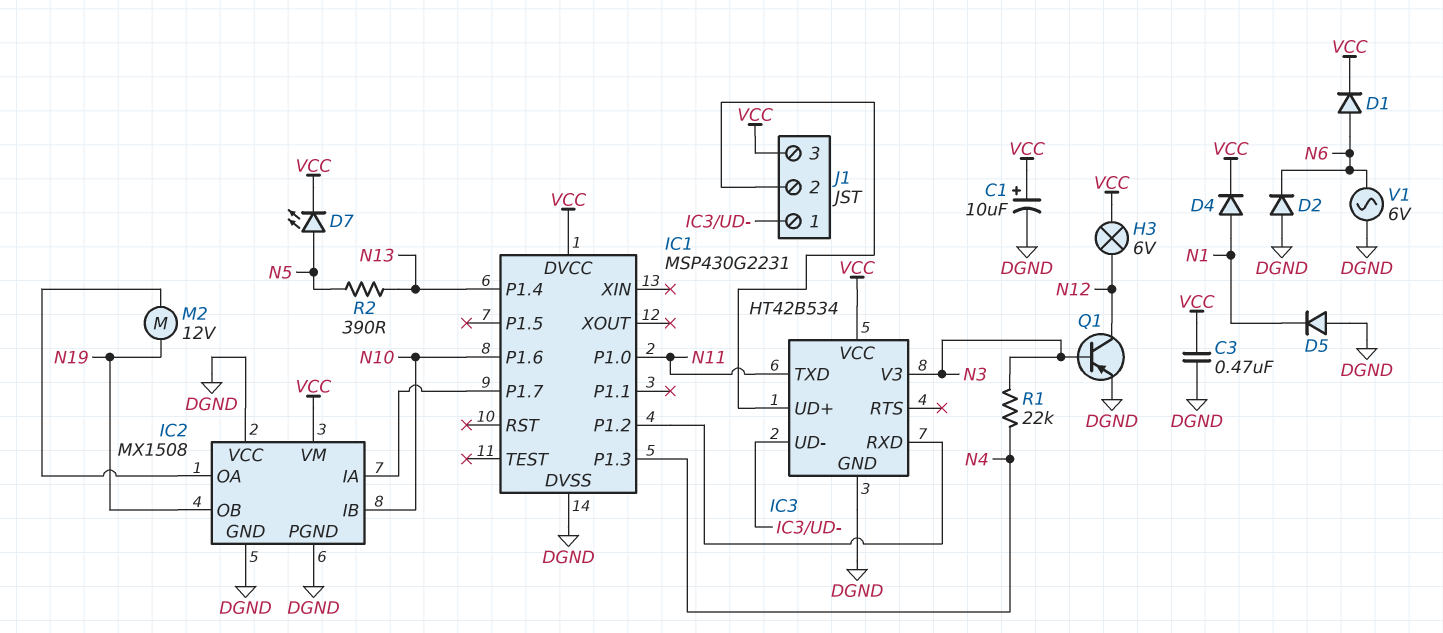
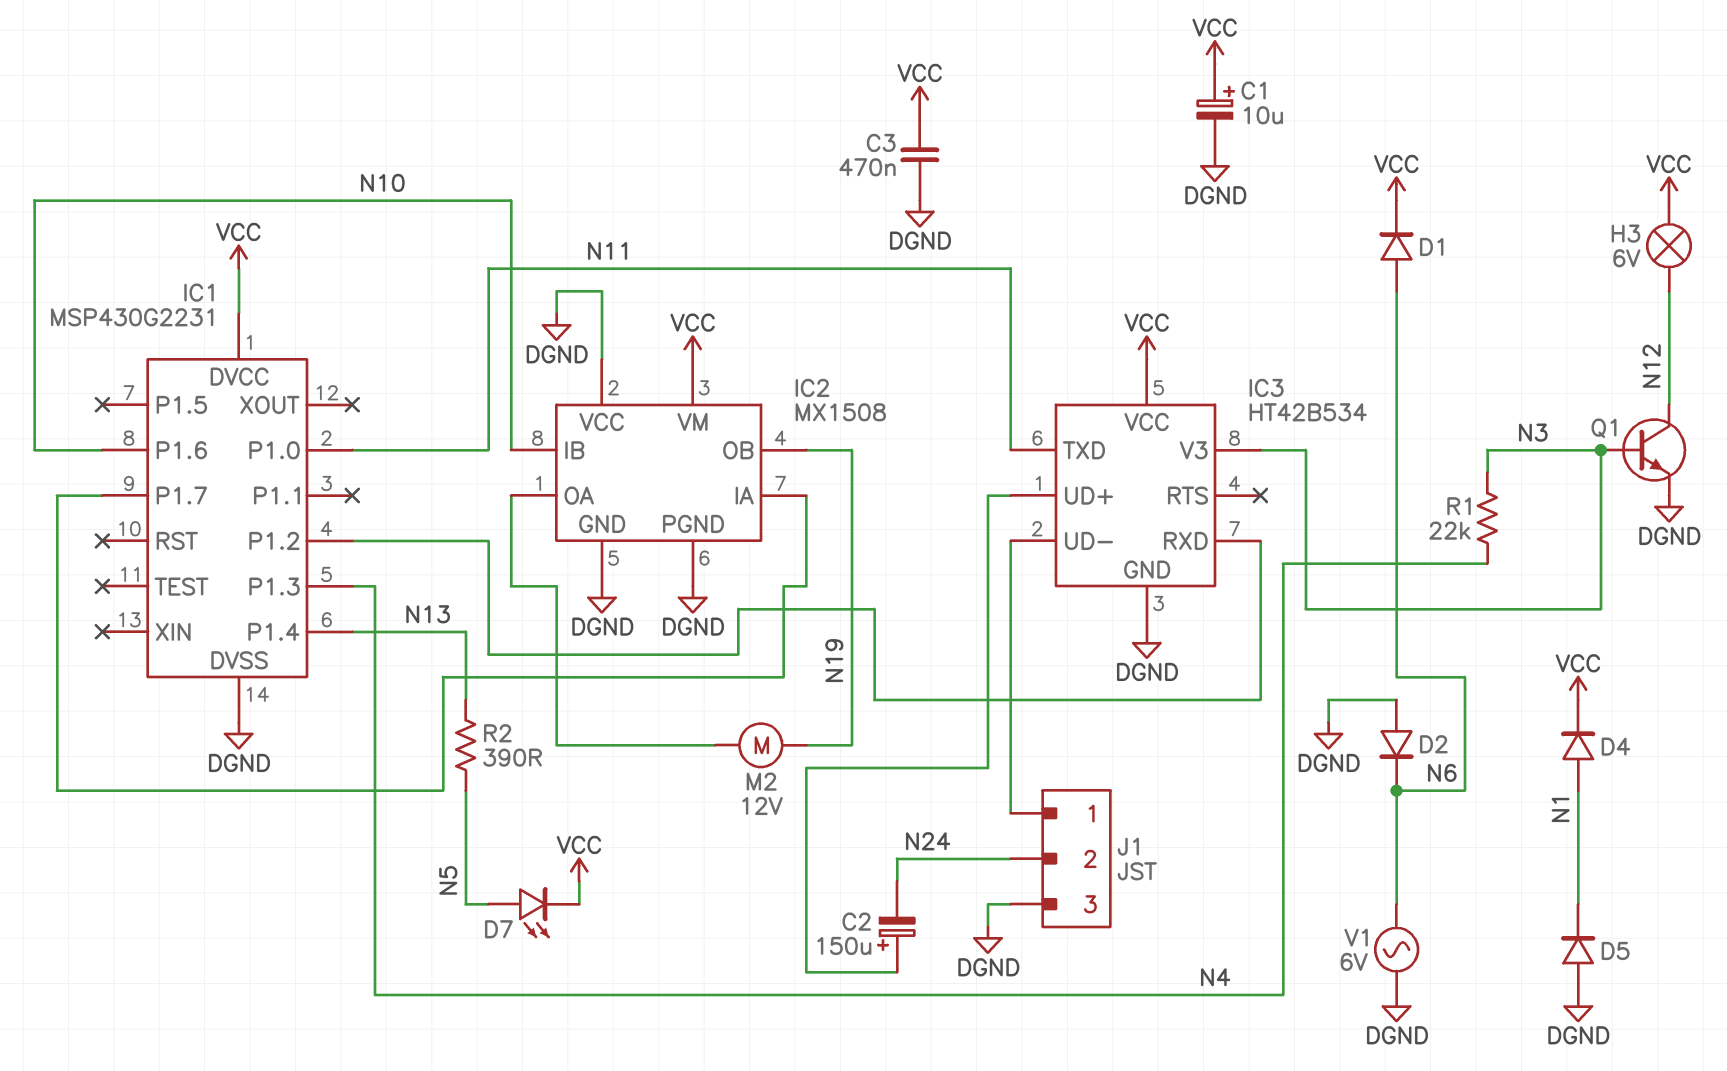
C2: none -> 150uF (plus IC3/UD+, minus N24)
J1 pin 2: IC3/UD+ -> N24
J1 pin 3: VCC -> DGND
Q1: PNP (B N3, C N12, E DGND) -> NPN (B N3, C N12, E DGND)

